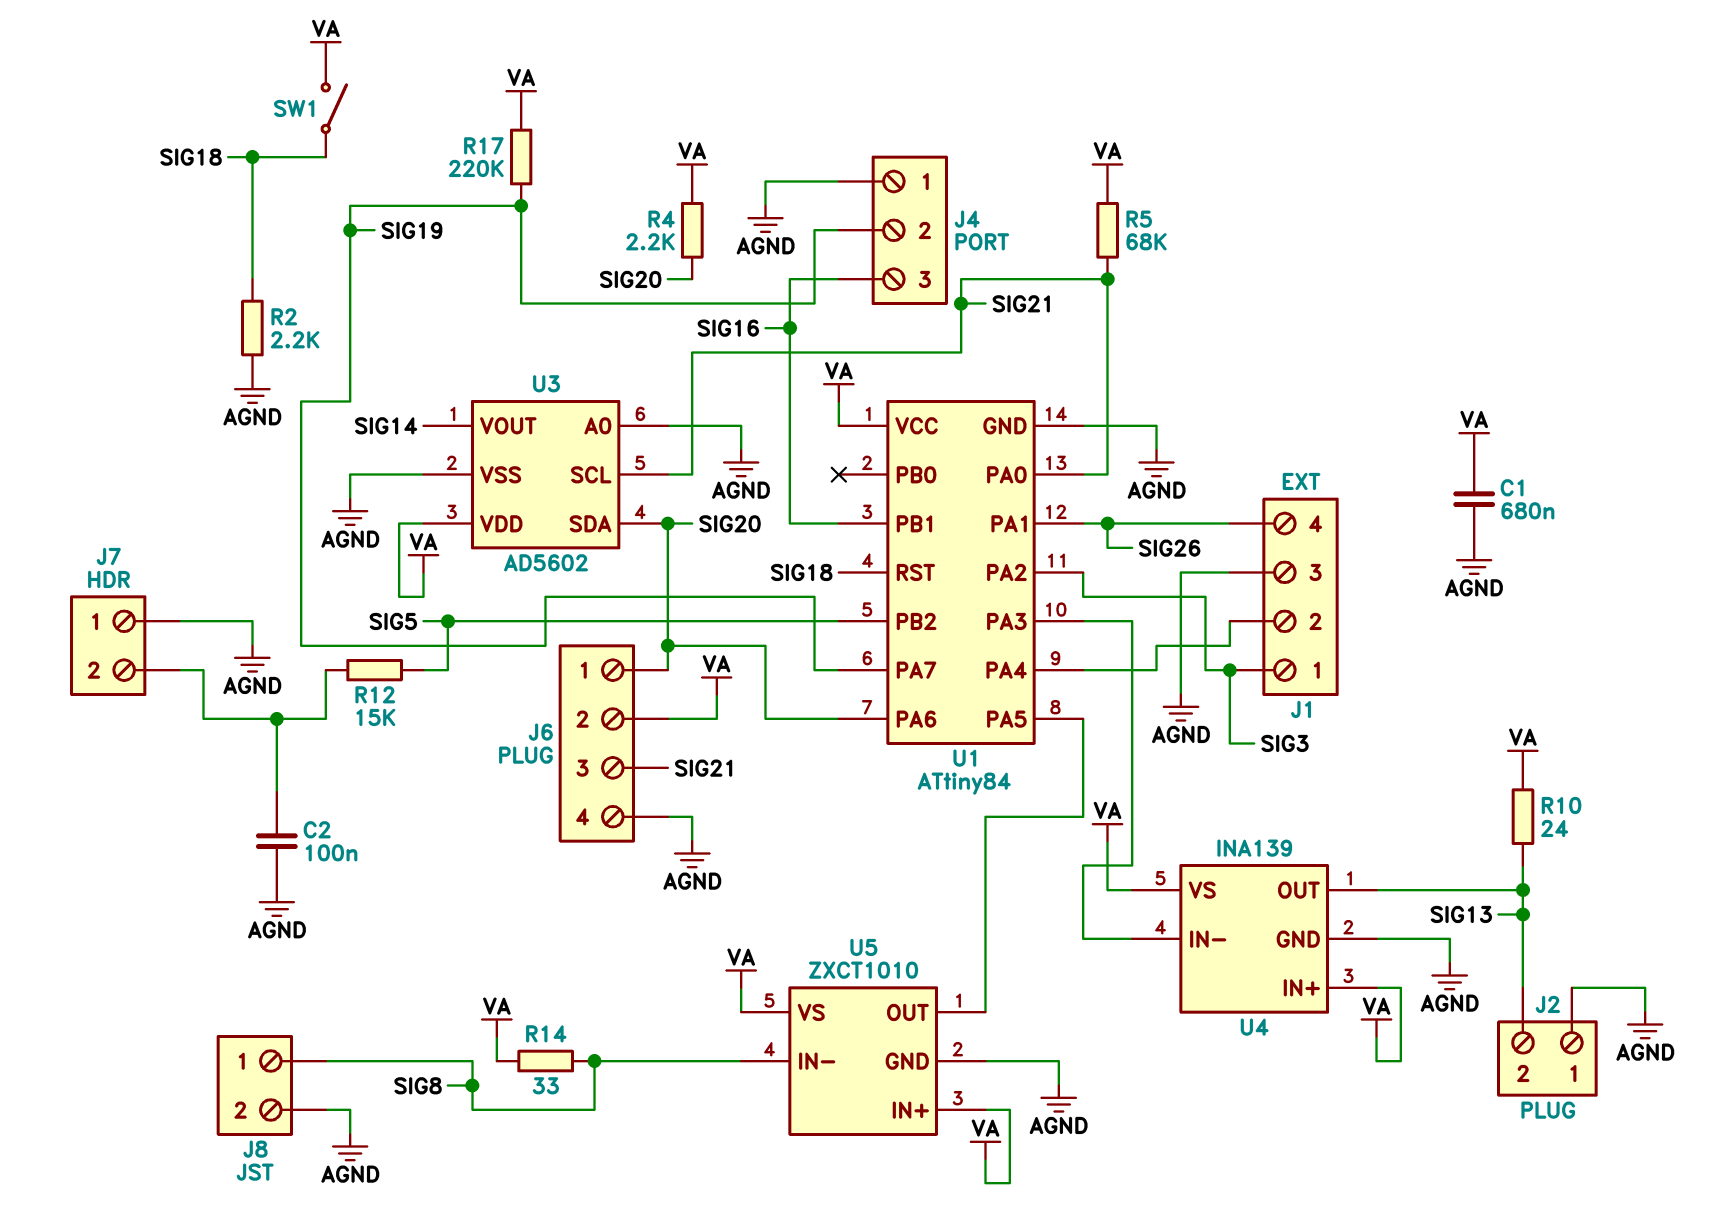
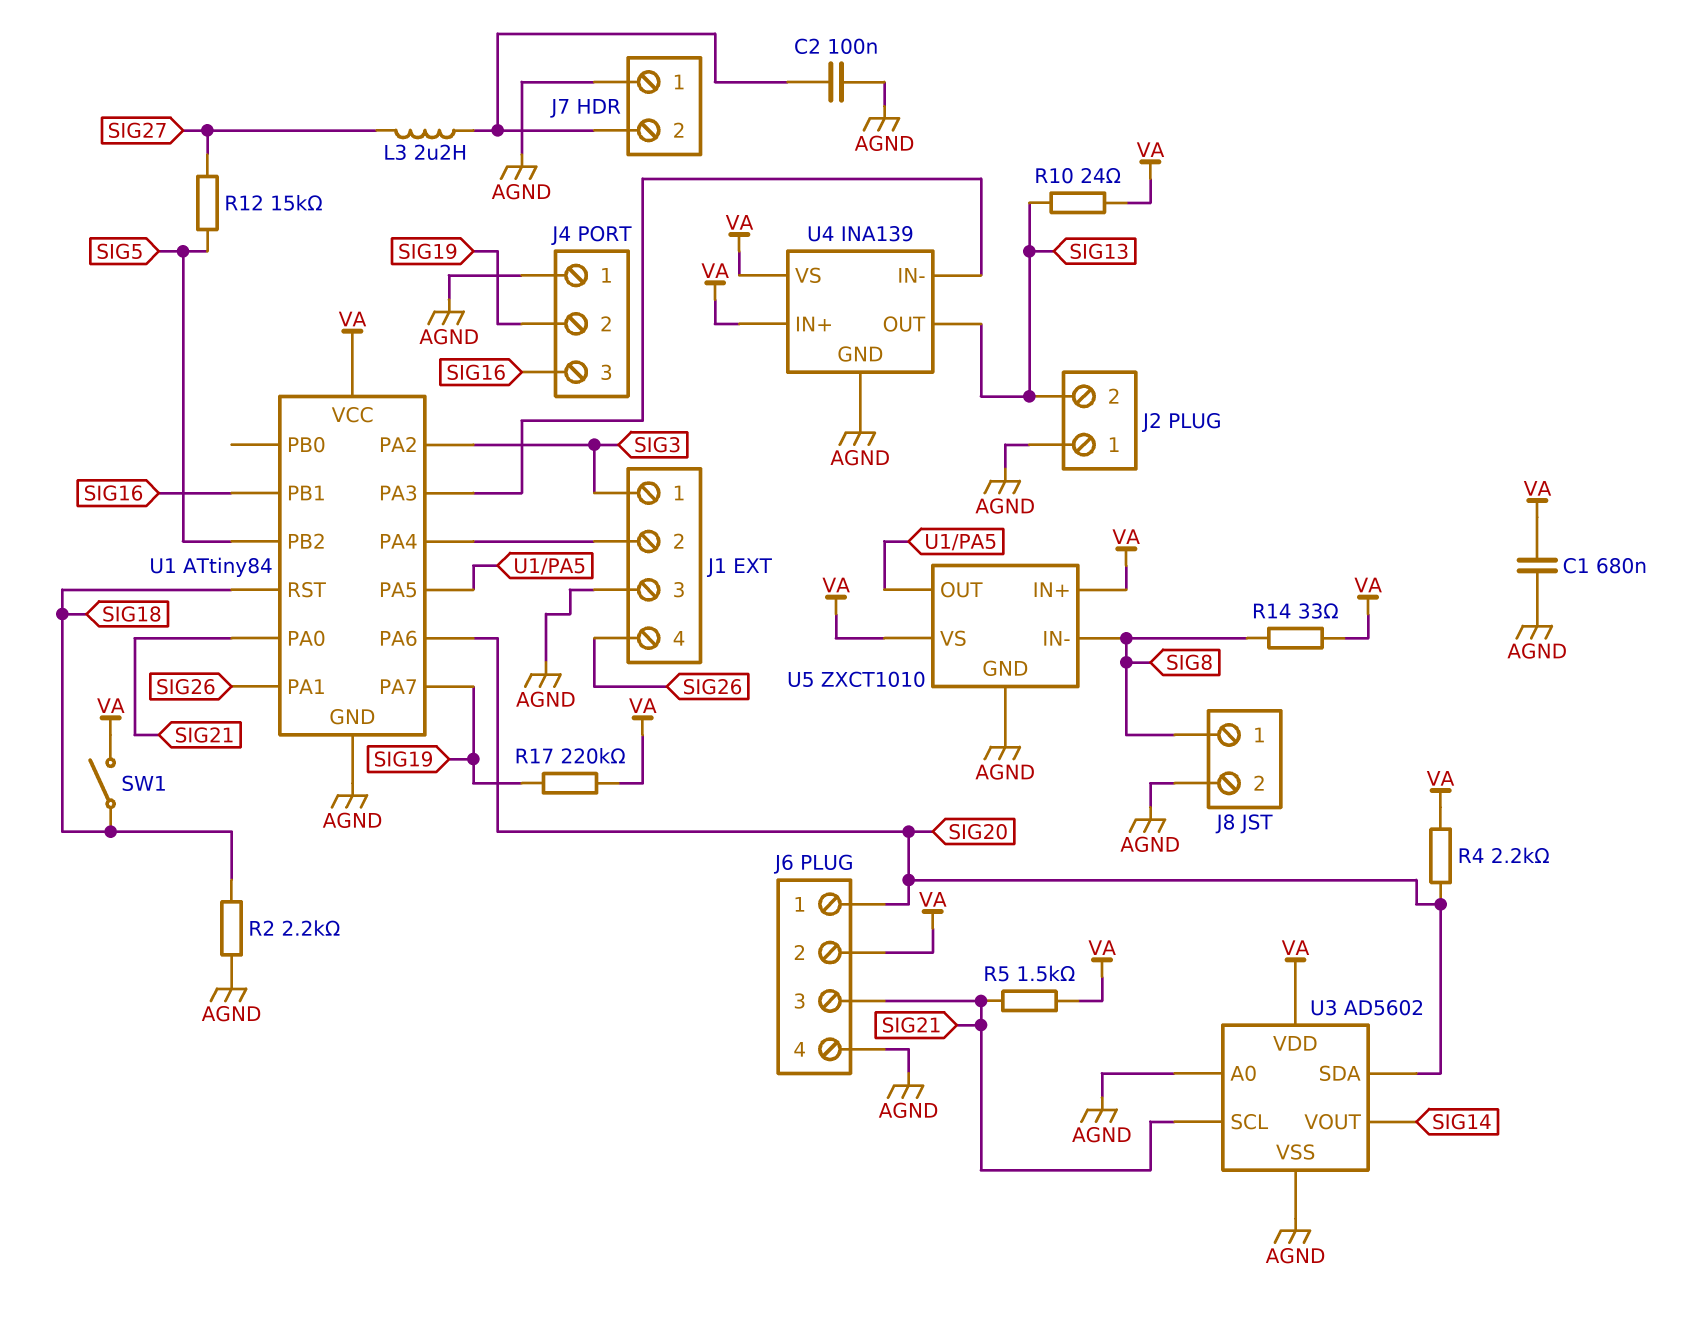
L3: none -> 2.2uH (J7/2, SIG27)
R5: 68k (SIG21, VA) -> 1.5k (SIG21, VA)
R12: 15k (J7/2, SIG5) -> 15k (SIG5, SIG27)

